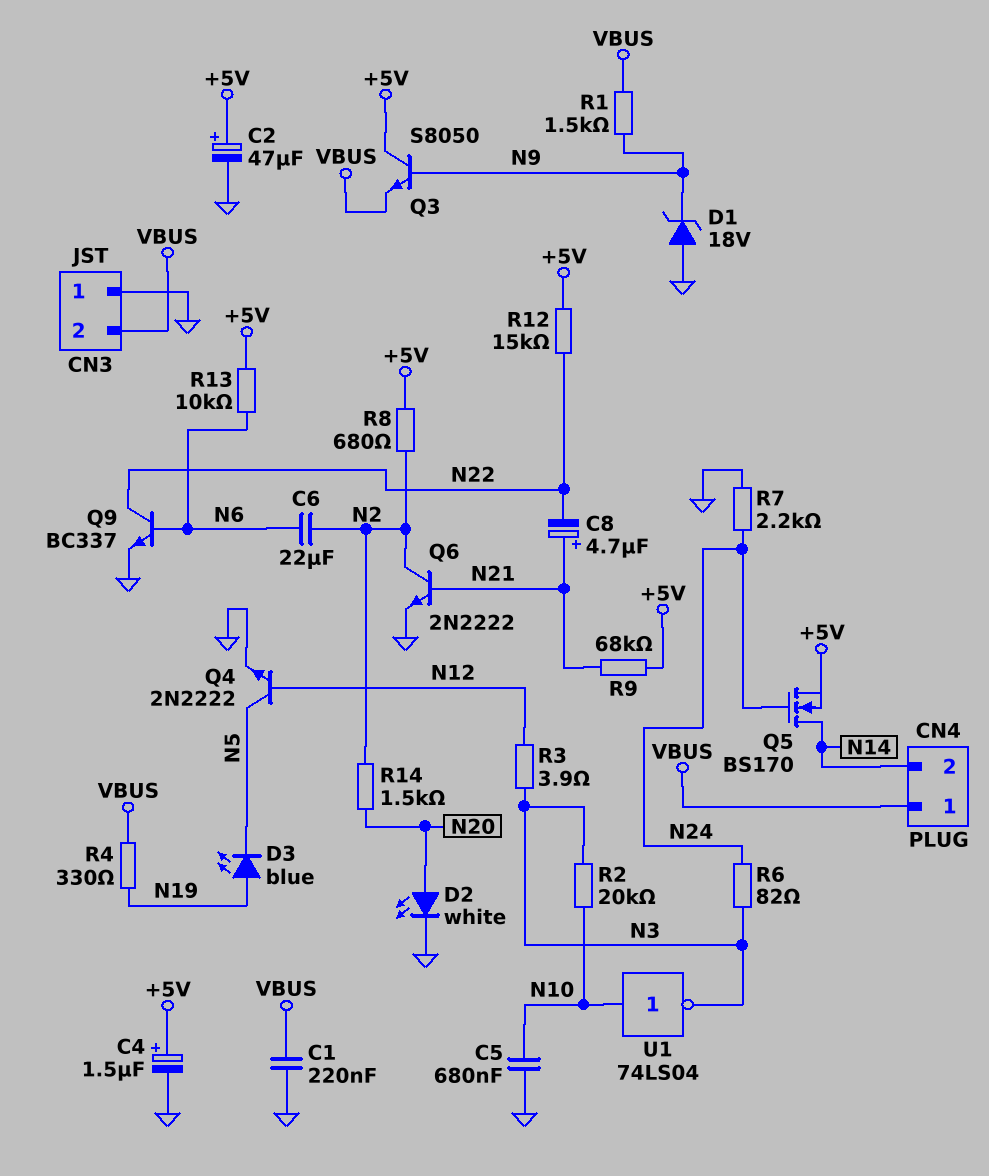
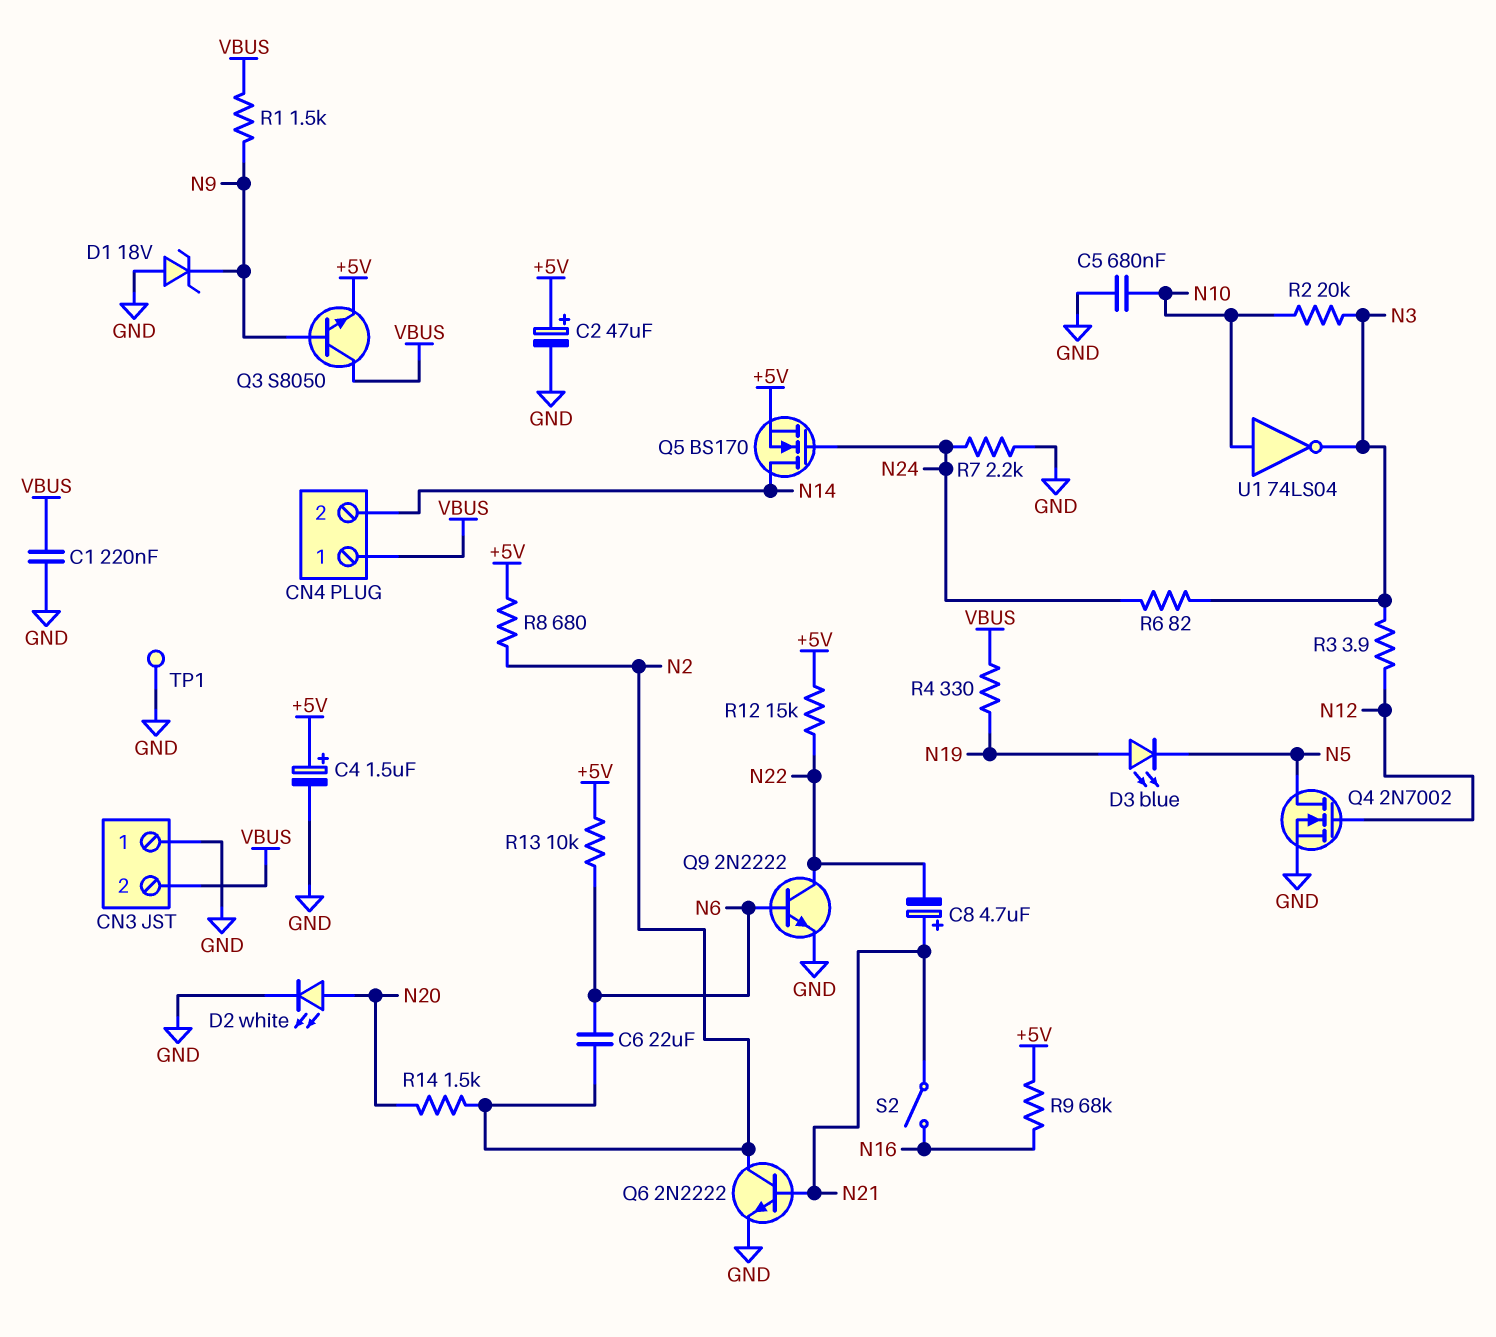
Q3: NPN S8050 (B N9, C +5V, E VBUS) -> NPN S8050 (B N9, C VBUS, E +5V)
Q4: NPN 2N2222 (B N12, C N5, E GND) -> NMOS 2N7002 (G N12, D N5, S GND)
Q9: NPN BC337 (B N6, C N22, E GND) -> NPN 2N2222 (B N6, C N22, E GND)
R9: 68k (+5V, N21) -> 68k (+5V, N16)
S2: none -> switch (N16, N21)
TP1: none -> test point (GND)

